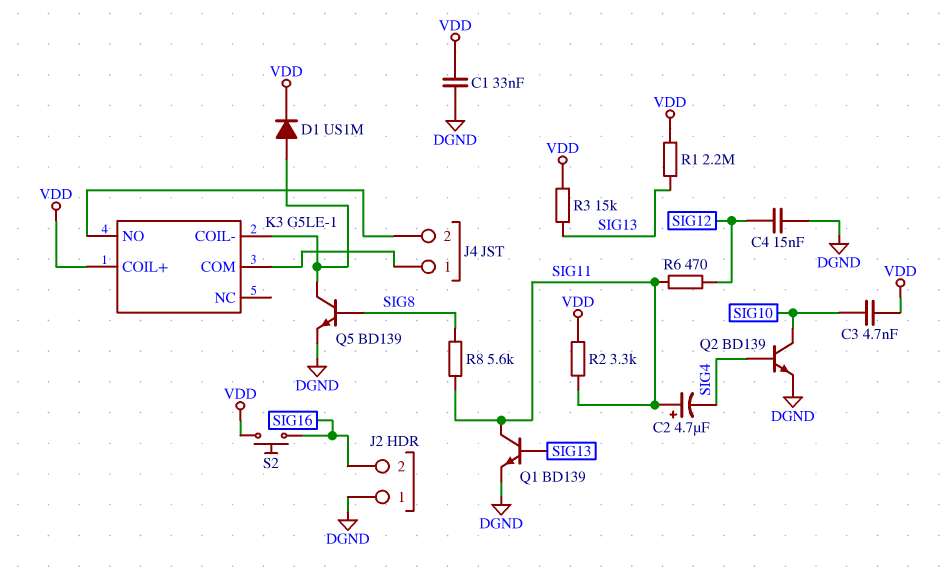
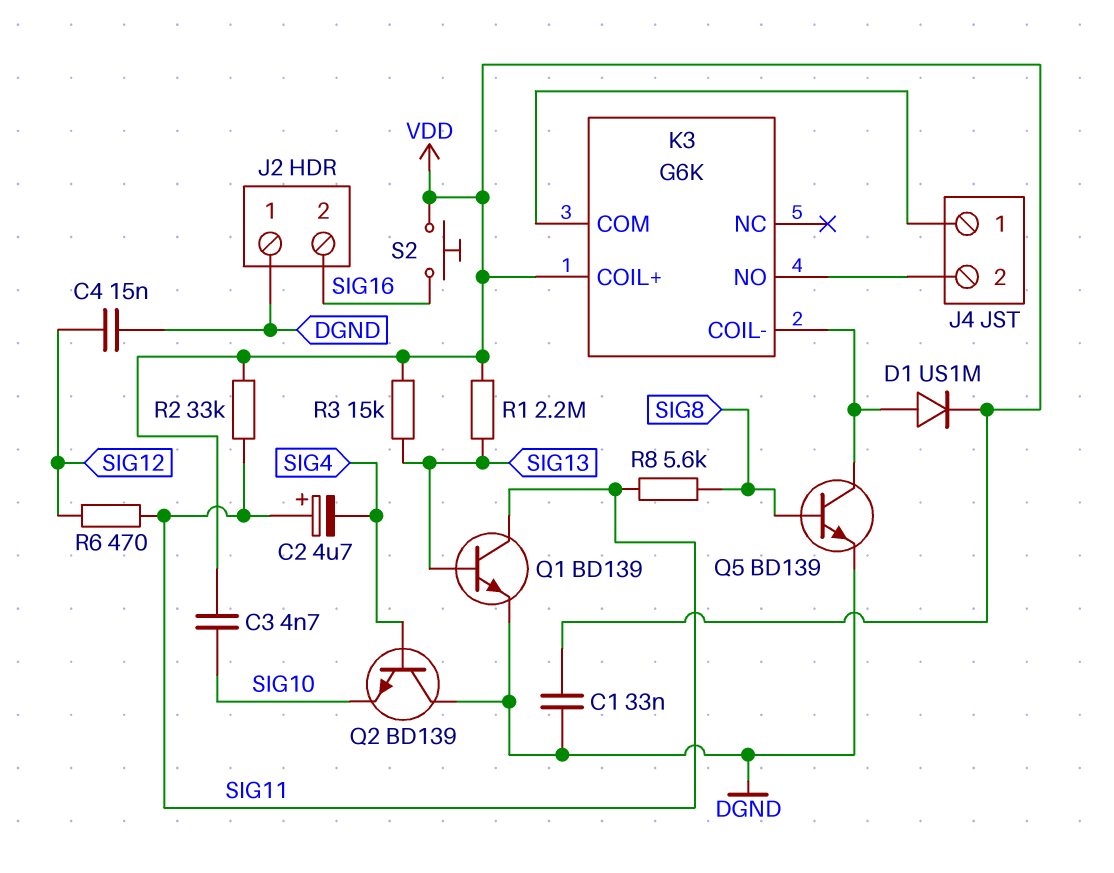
K3: G5LE-1 -> G6K
Q2: NPN BD139 (B SIG4, C SIG10, E DGND) -> NPN BD139 (B SIG4, C DGND, E SIG10)
R2: 3.3k (SIG11, VDD) -> 33k (SIG11, VDD)

